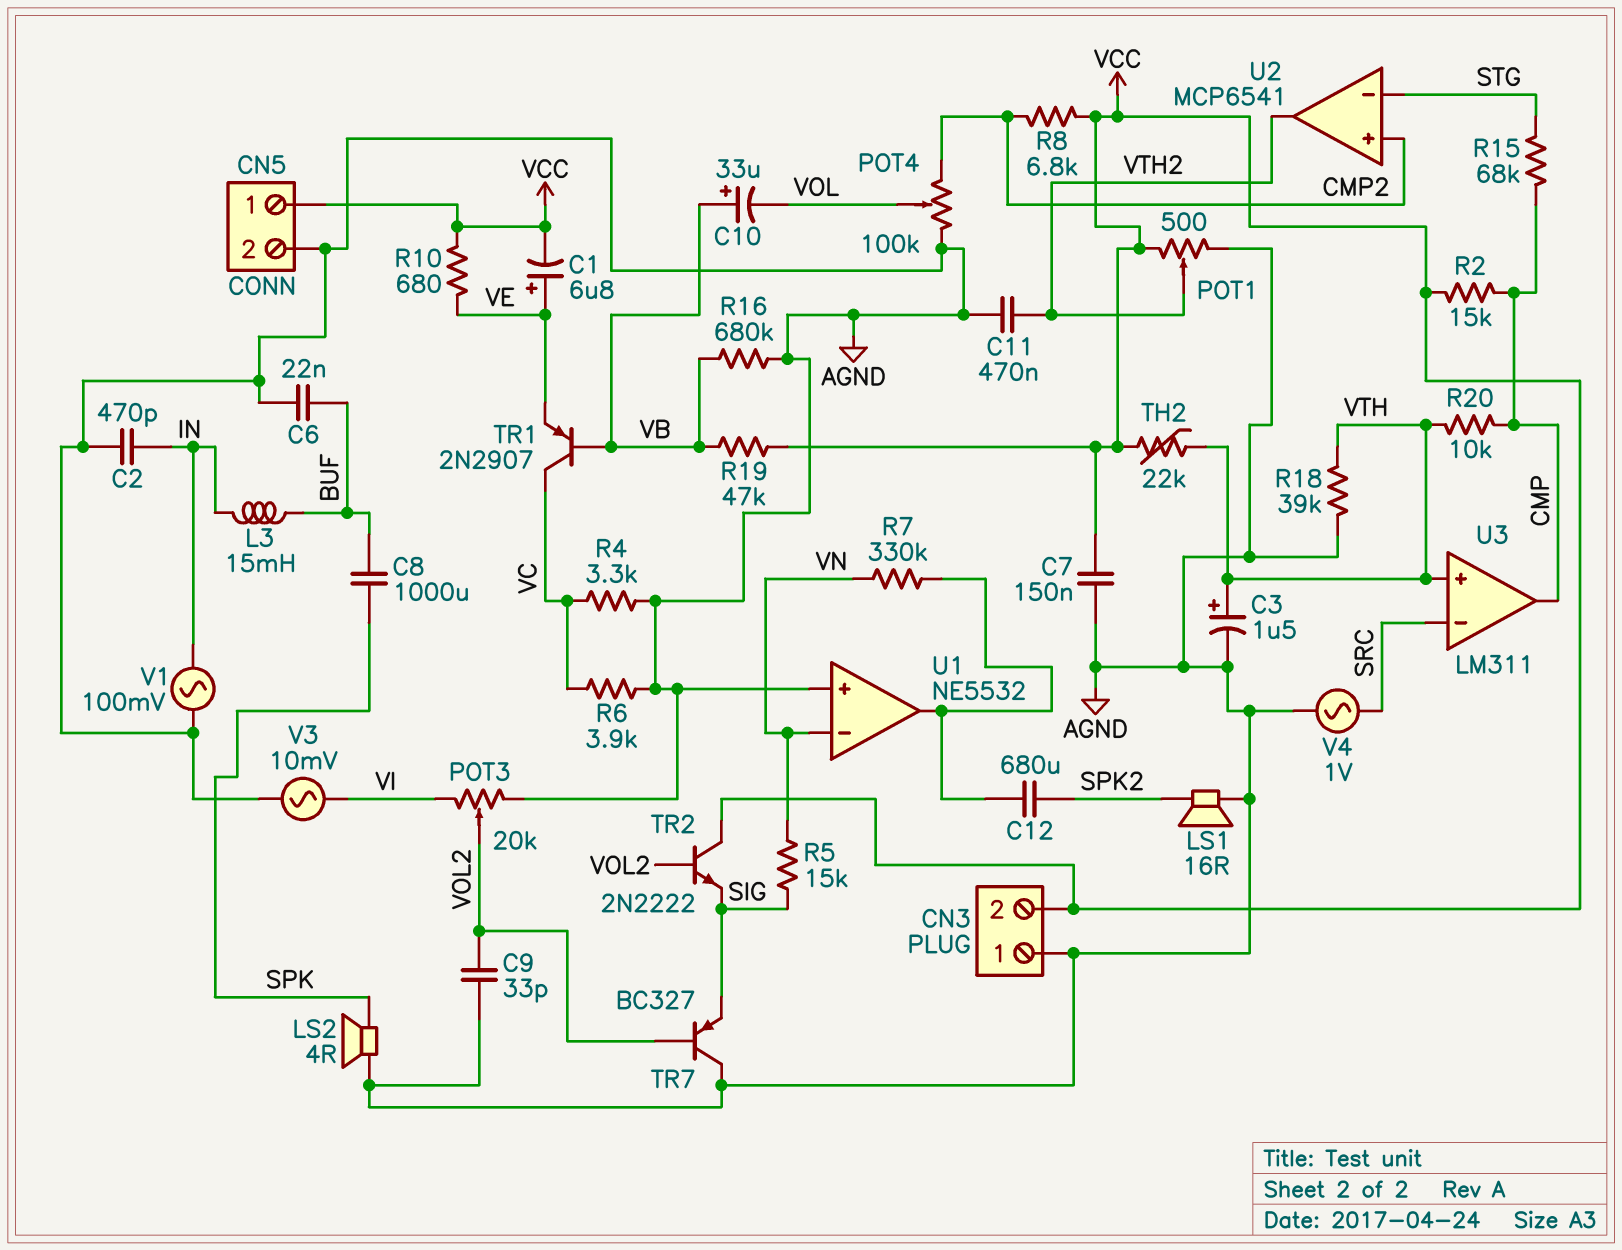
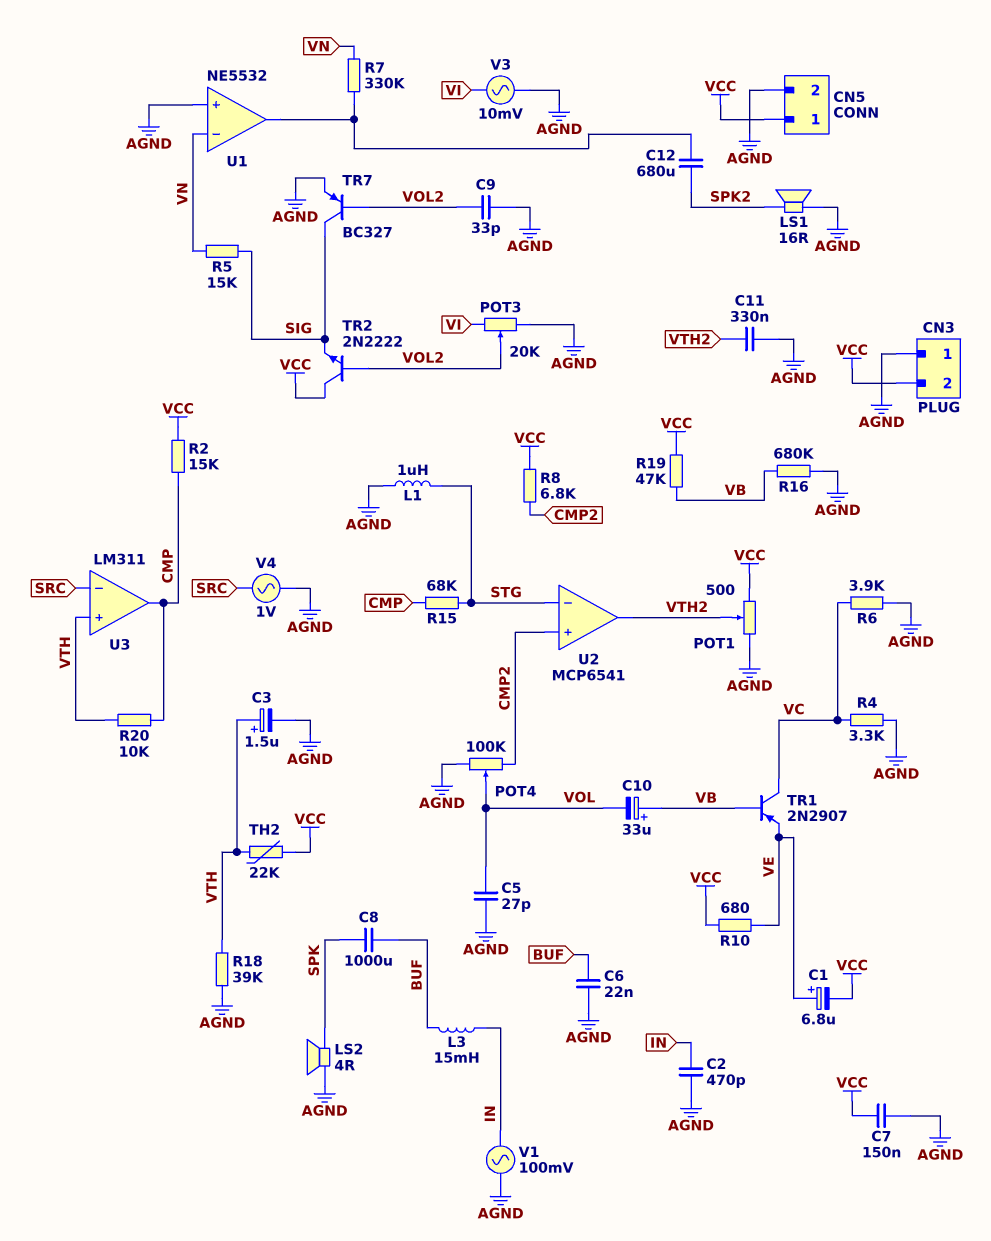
C5: none -> 27pF (AGND, VOL)
C11: 470nF (AGND, VTH2) -> 330nF (AGND, VTH2)
L1: none -> 1uH (AGND, STG)
TR7: PNP BC327 (B VOL2, C AGND, E SIG) -> PNP BC327 (B VOL2, C SIG, E AGND)

